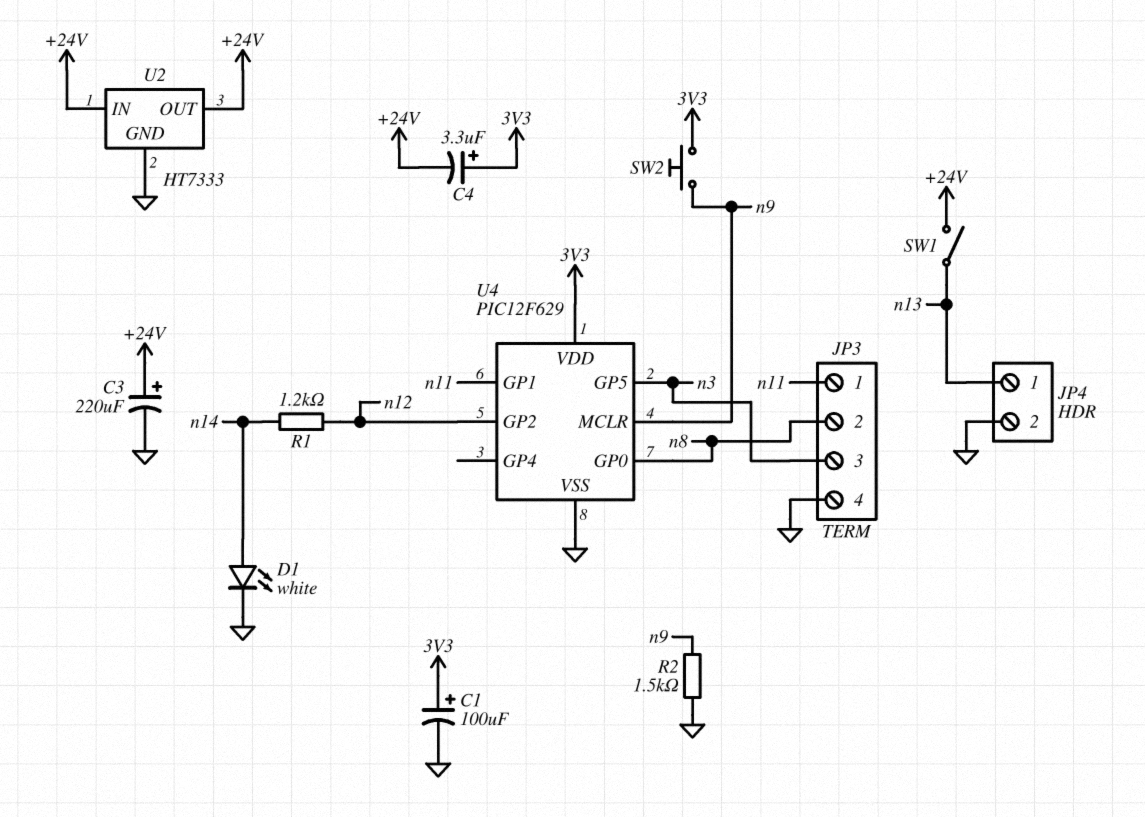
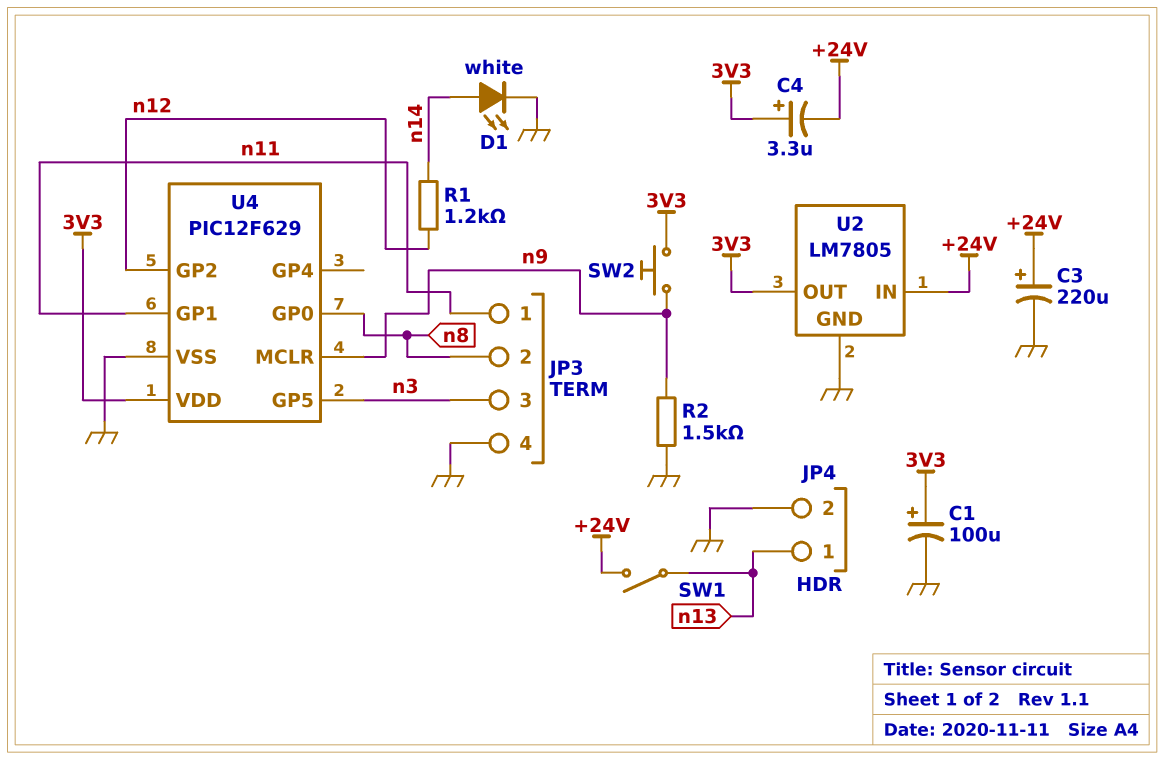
U2: HT7333 -> LM7805
U2 pin OUT: +24V -> 3V3

